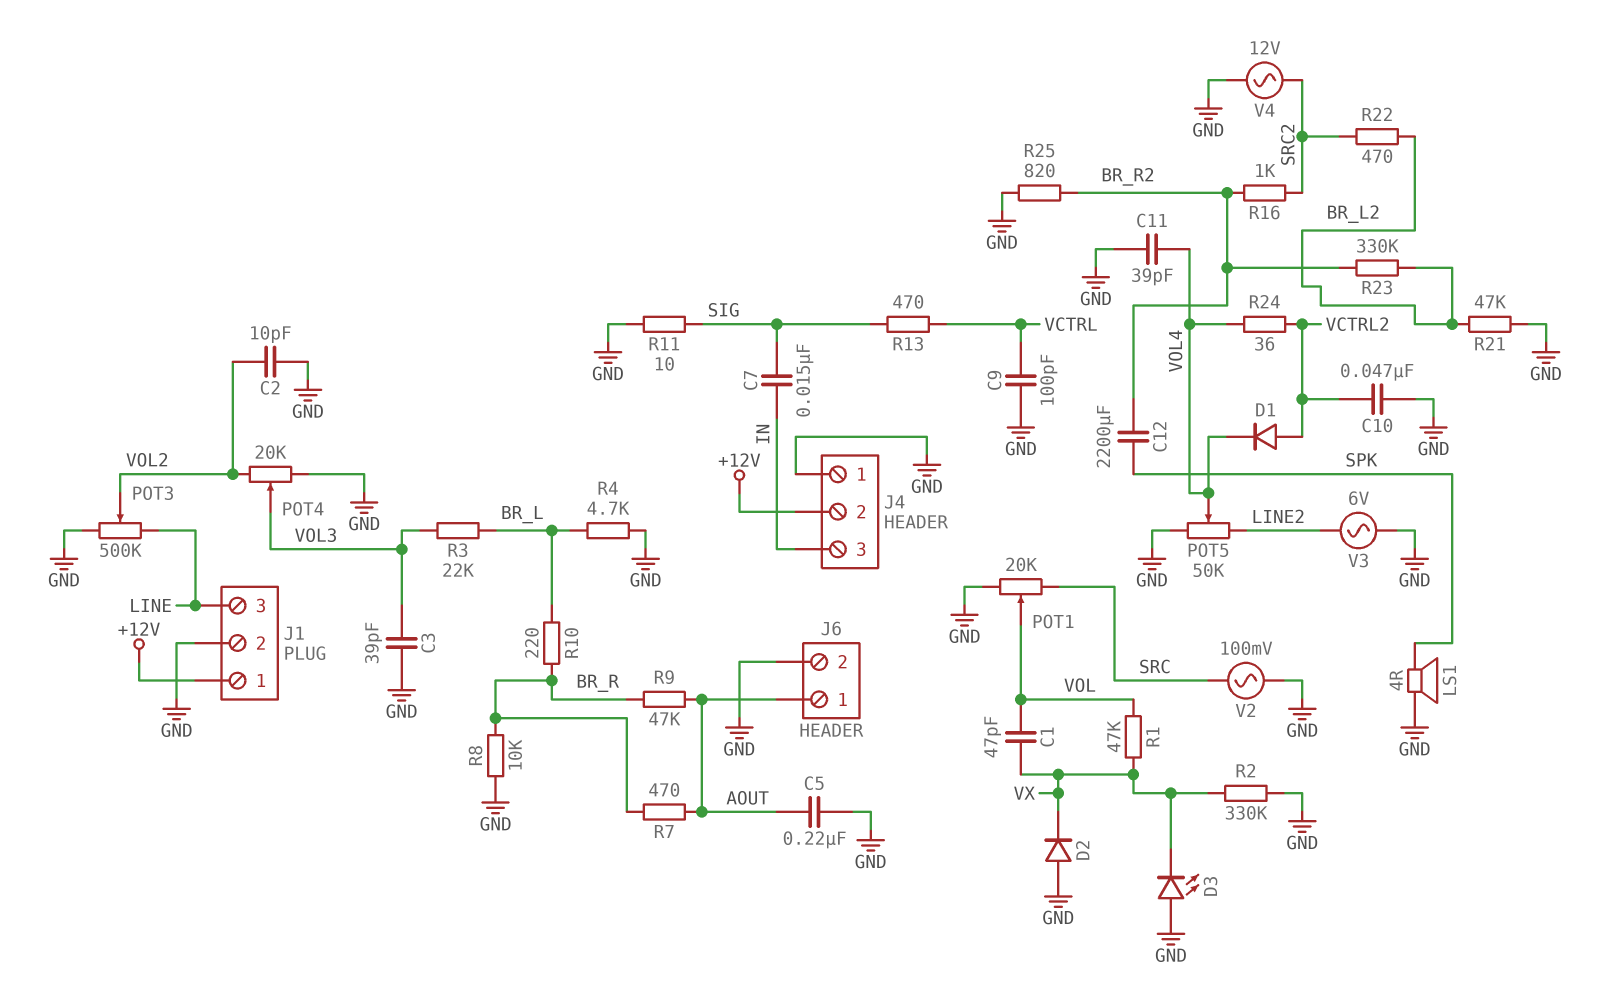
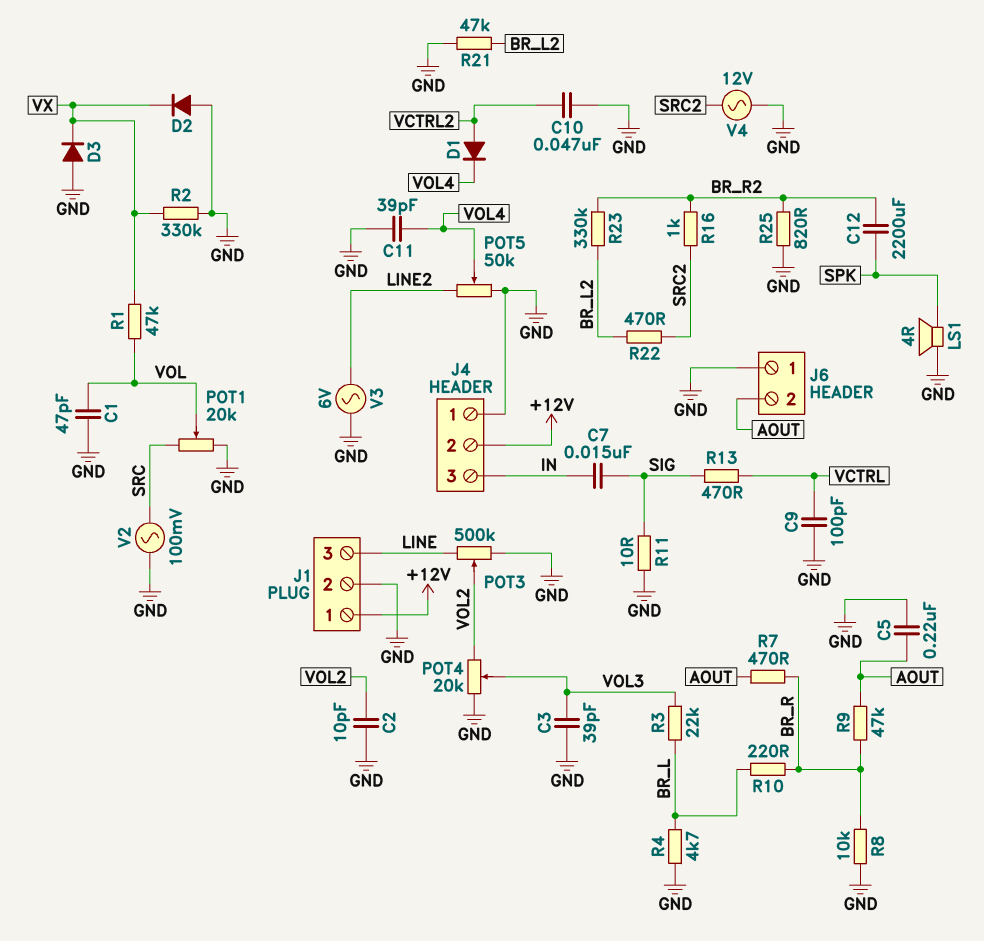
C1: 47pF (VOL, VX) -> 47pF (GND, VOL)
D3: LED (A GND, K VX) -> diode (A GND, K VX)
J6 pin 1: AOUT -> GND
J6 pin 2: GND -> AOUT
R24: 36 (VCTRL2, VOL4) -> none

